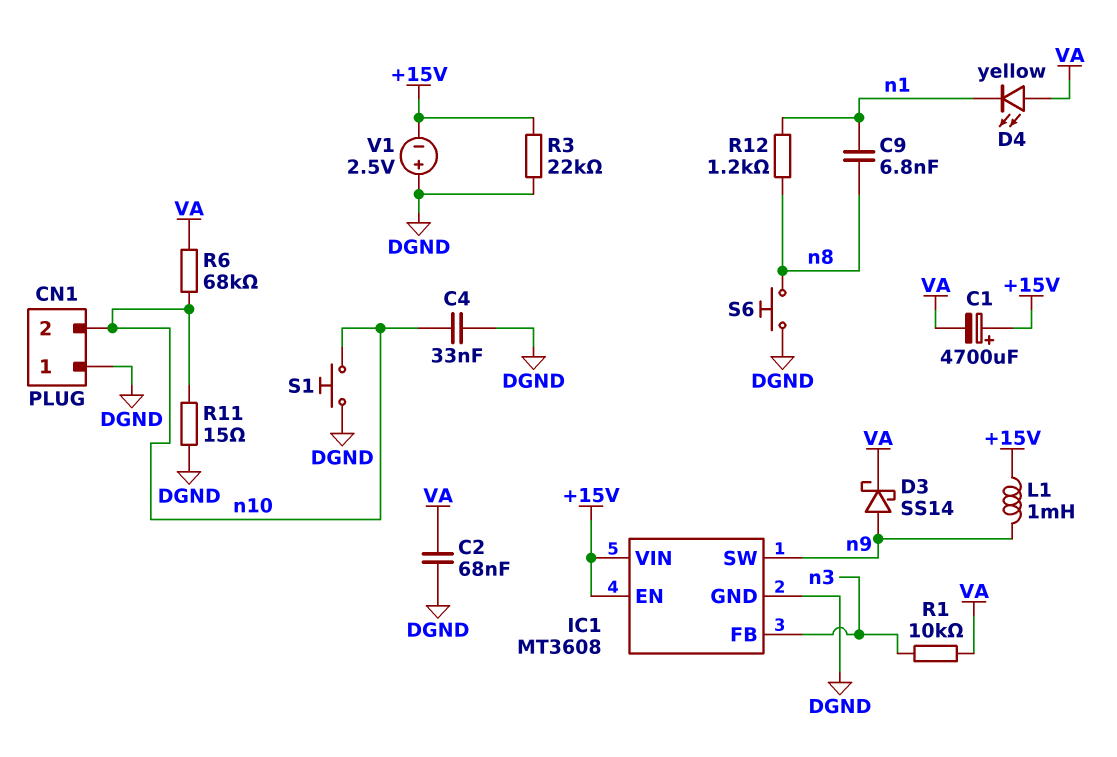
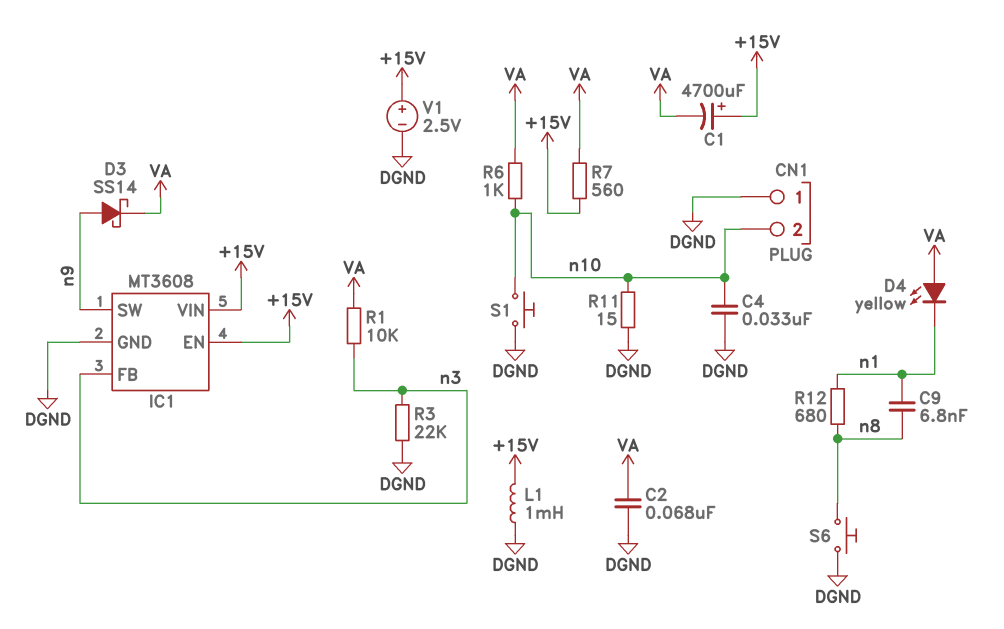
L1: 1mH (+15V, n9) -> 1mH (+15V, DGND)
R3: 22k (+15V, DGND) -> 22k (DGND, n3)
R6: 68k (VA, n10) -> 1k (VA, n10)
R7: none -> 560 (+15V, VA)
R12: 1.2k (n1, n8) -> 680 (n1, n8)
V1: 2.5V (plus DGND, minus +15V) -> 2.5V (plus +15V, minus DGND)

